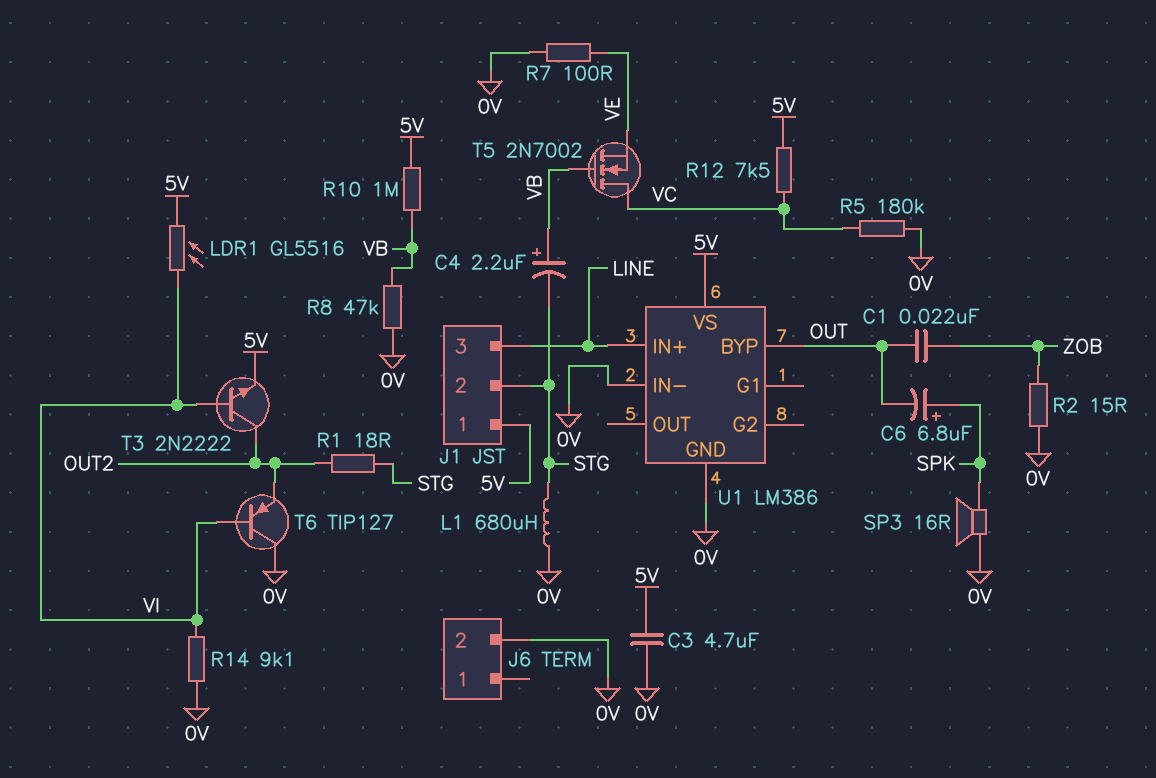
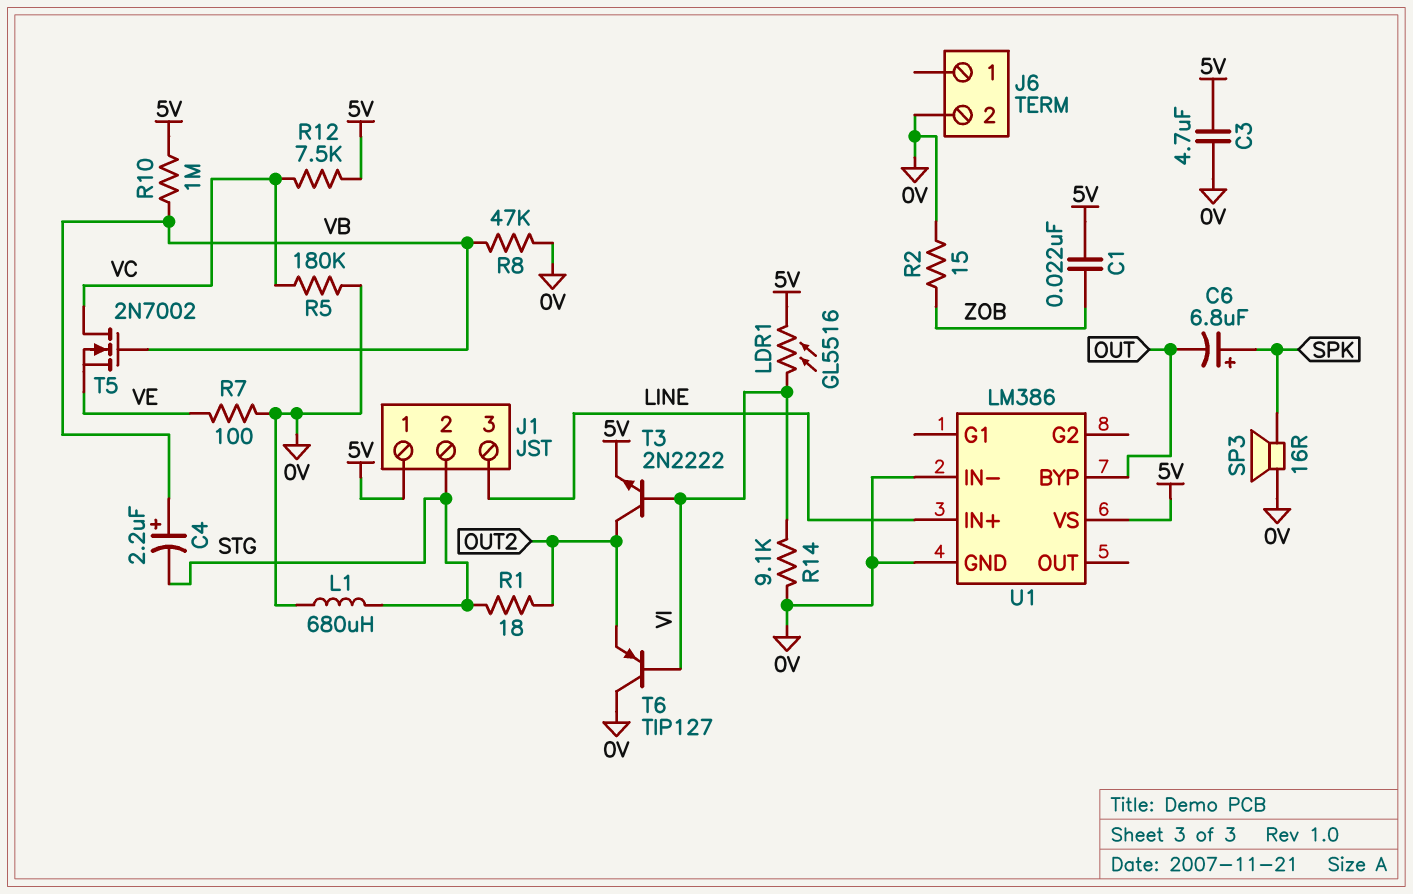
C1: 22nF (OUT, ZOB) -> 22nF (5V, ZOB)

